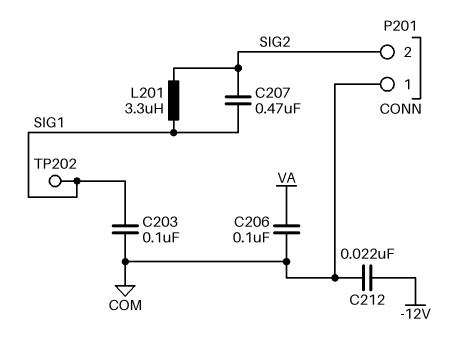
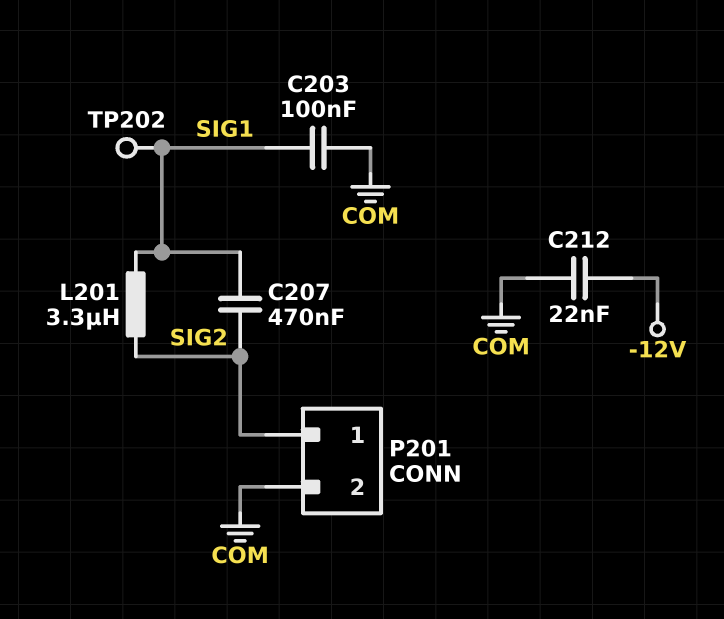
C206: 100nF (COM, VA) -> none
P201 pin 1: COM -> SIG2
P201 pin 2: SIG2 -> COM

